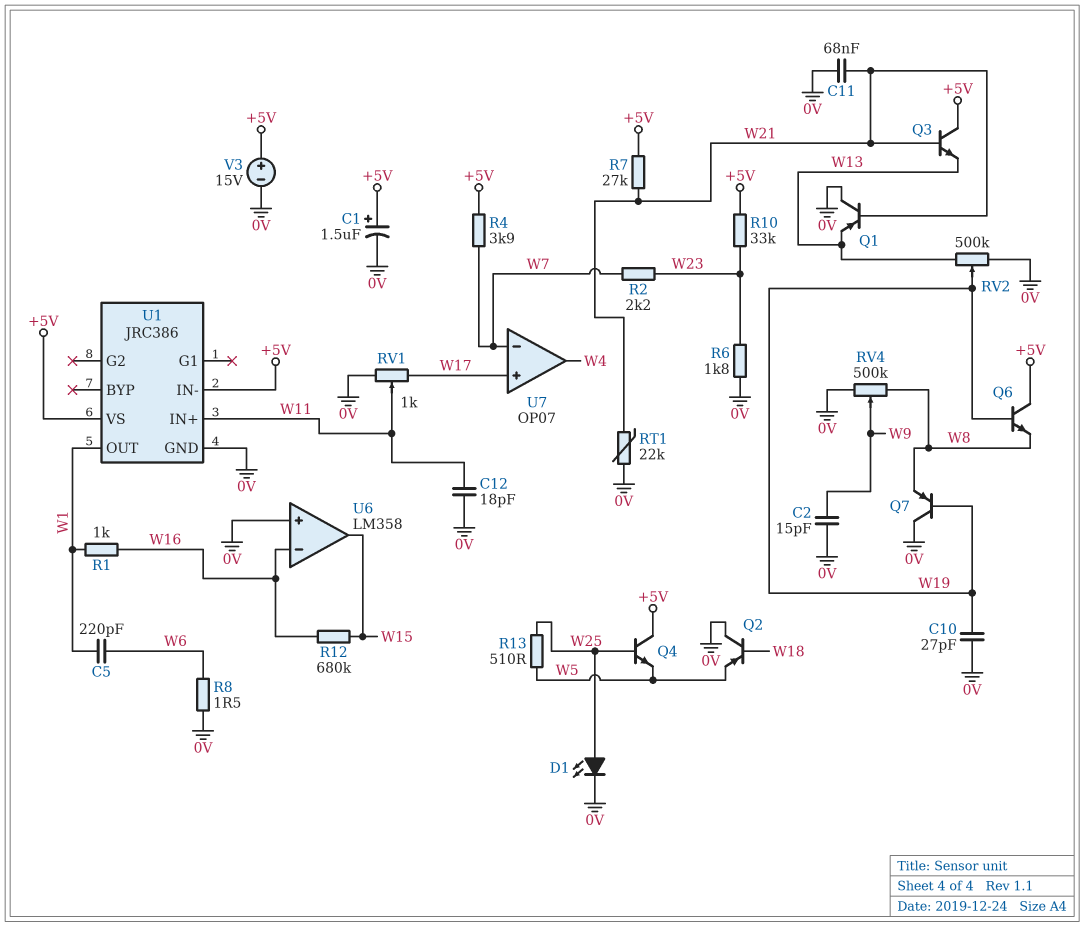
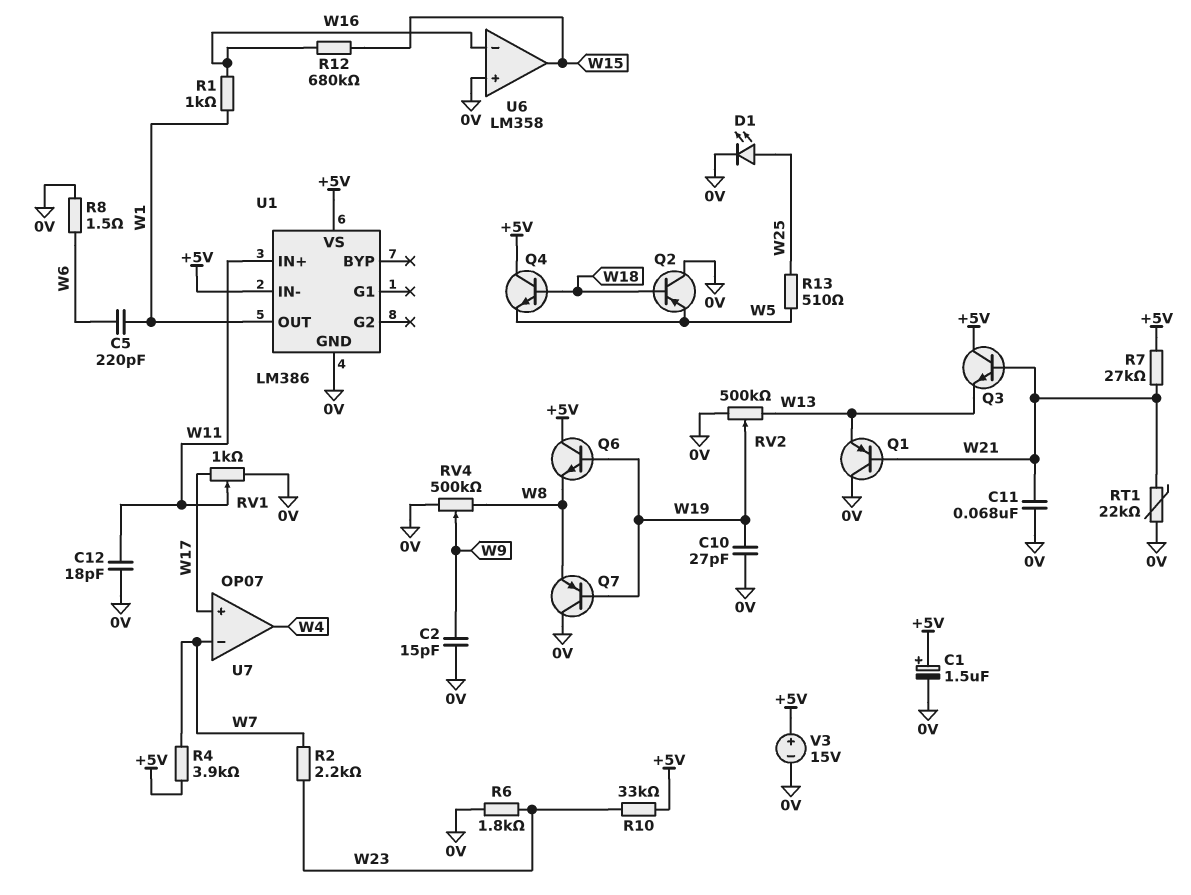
Q4: NPN (B W25, C +5V, E W5) -> NPN (B W18, C +5V, E W5)
U1: JRC386 -> LM386

